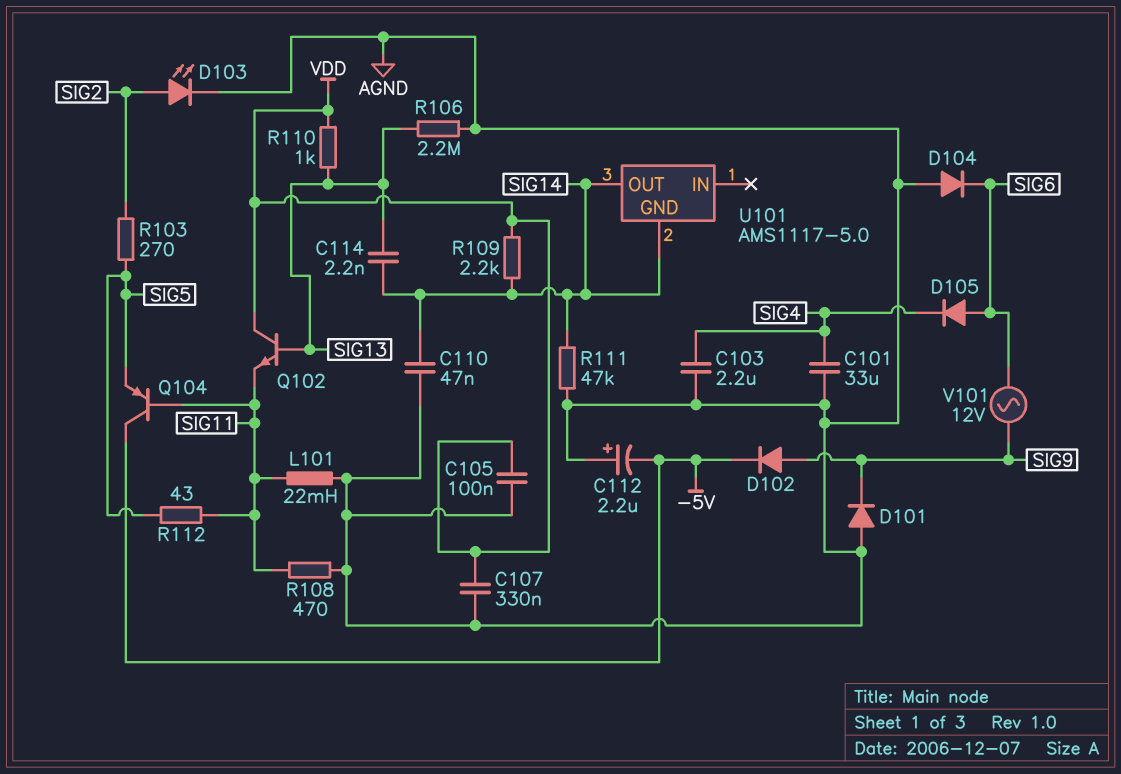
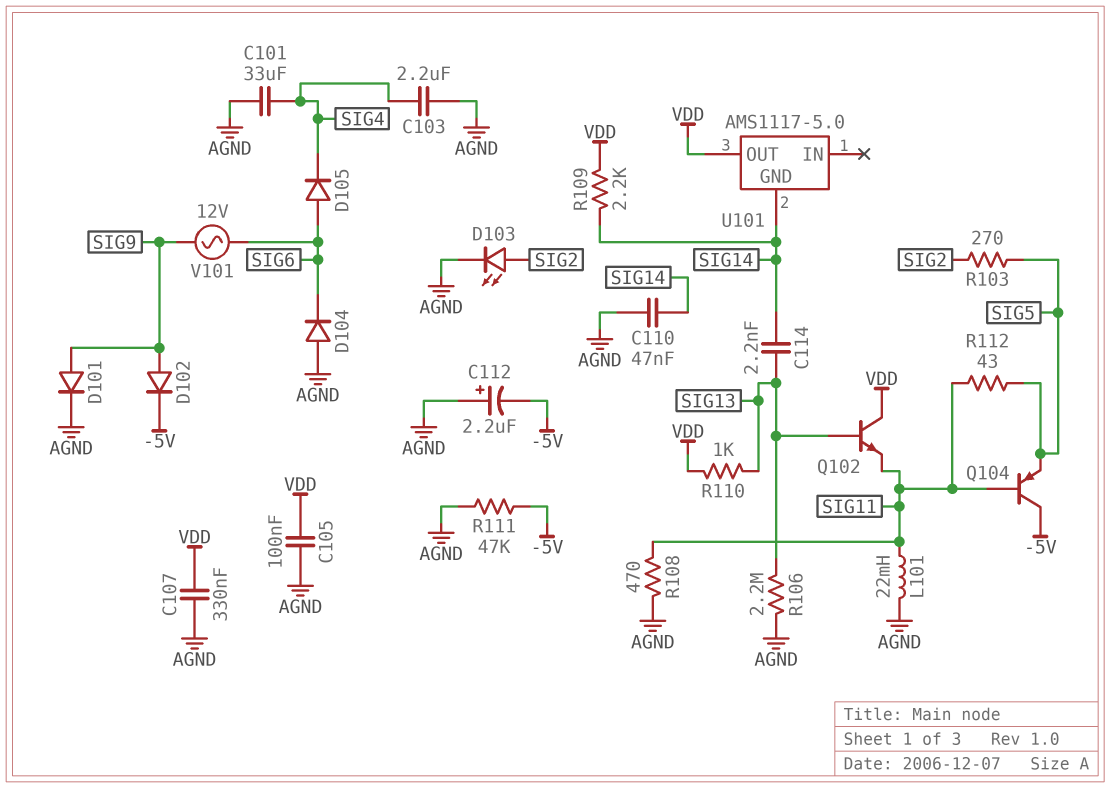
D101: diode (A AGND, K SIG9) -> diode (A SIG9, K AGND)
R111: 47k (AGND, SIG14) -> 47k (-5V, AGND)
U101 pin OUT: SIG14 -> VDD

